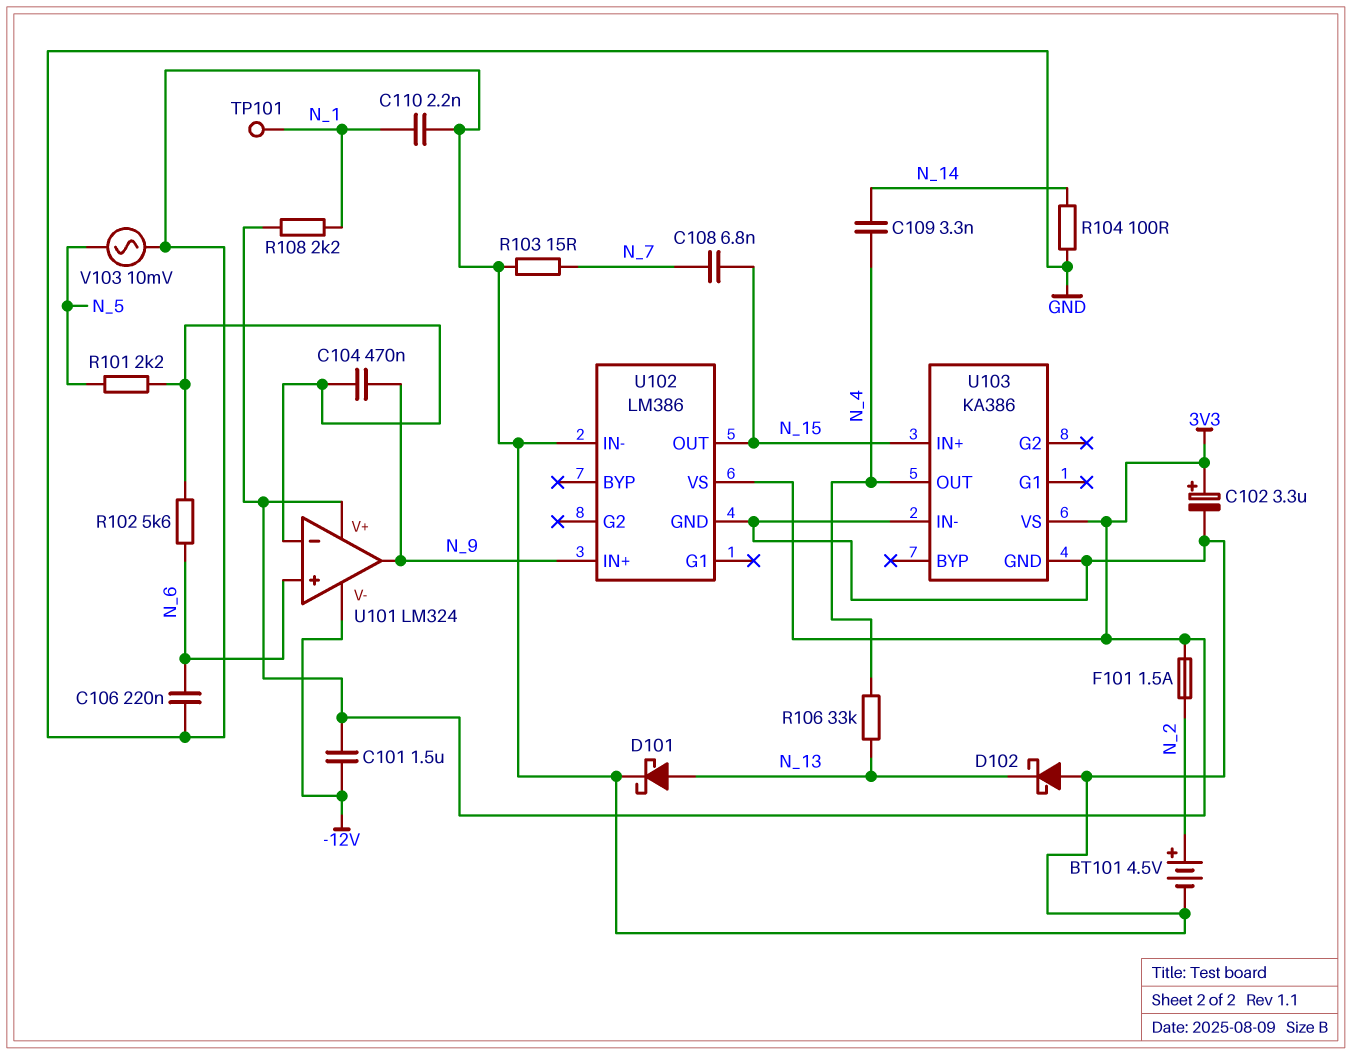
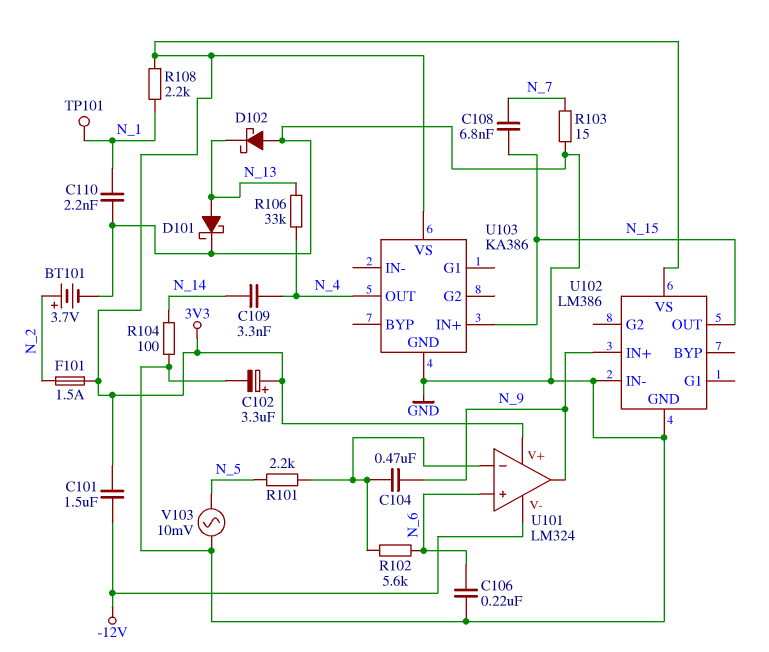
BT101: 4.5V (plus N_2, minus GND) -> 3.7V (plus N_2, minus GND)
U103 pin IN-: GND -> none

